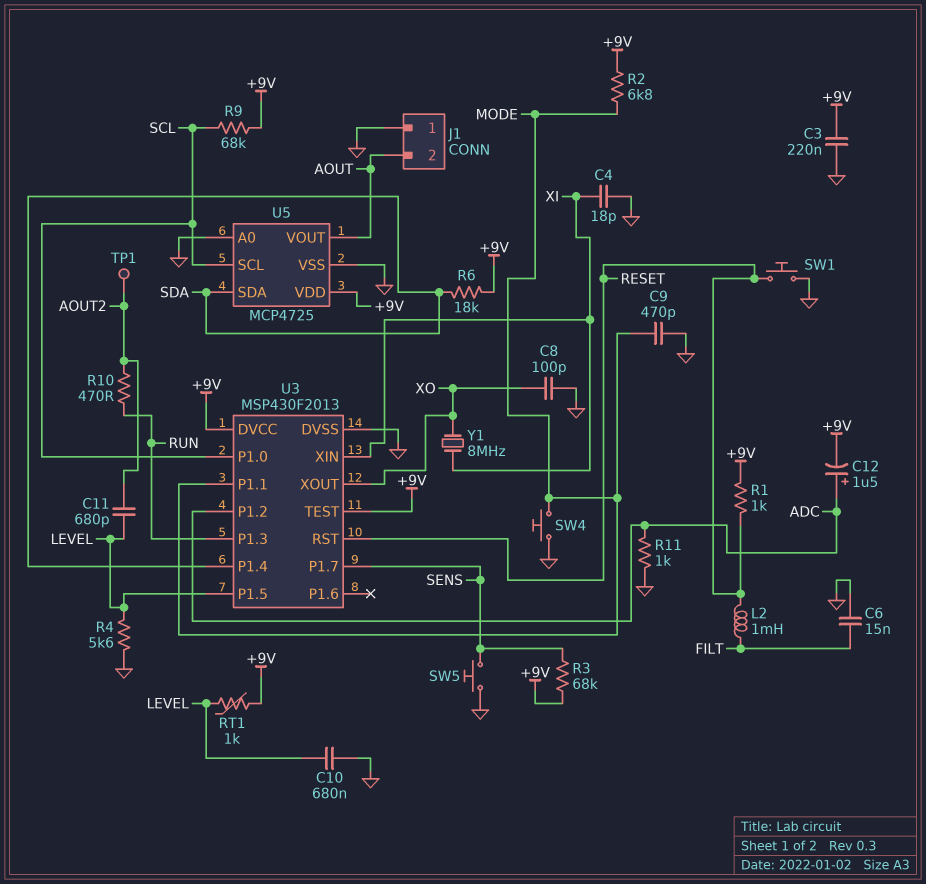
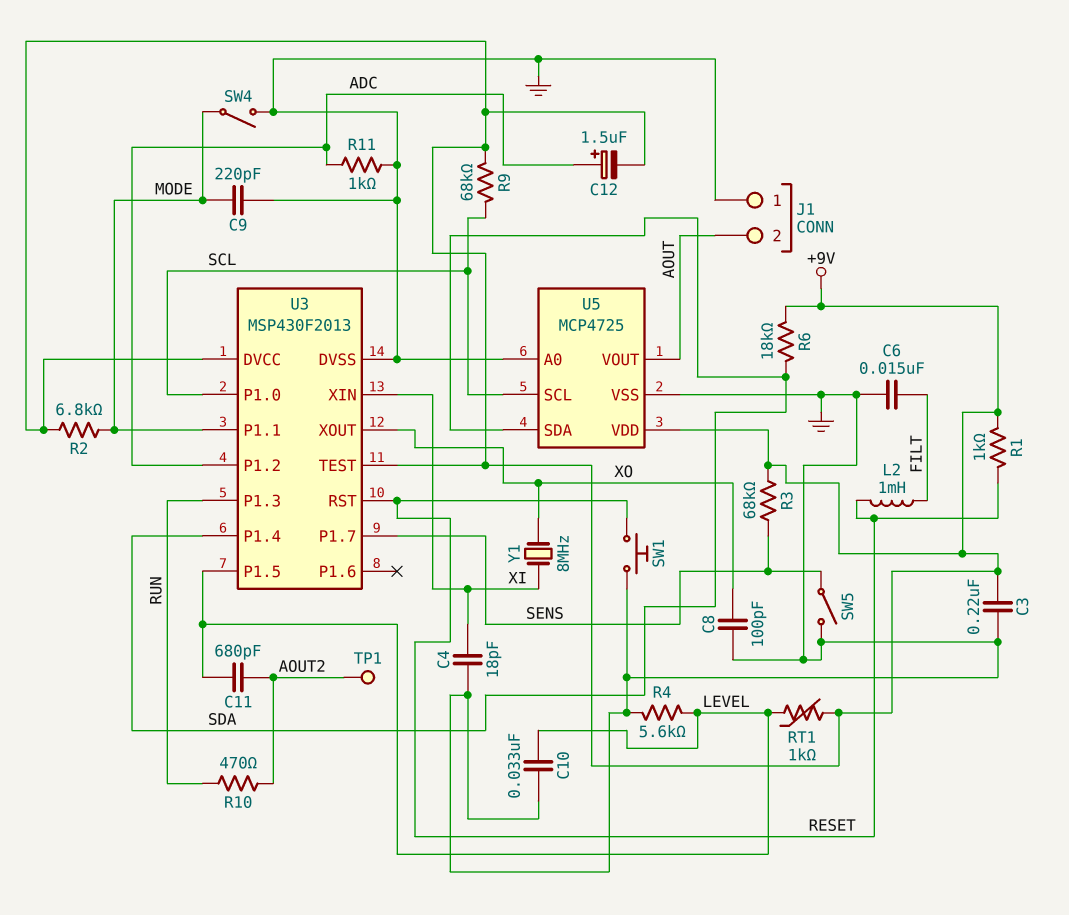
C9: 470pF (GND, MODE) -> 220pF (GND, MODE)
C10: 680nF (GND, LEVEL) -> 33nF (GND, LEVEL)
SW4: button (GND, MODE) -> switch (GND, MODE)
SW5: button (GND, SENS) -> switch (GND, SENS)

